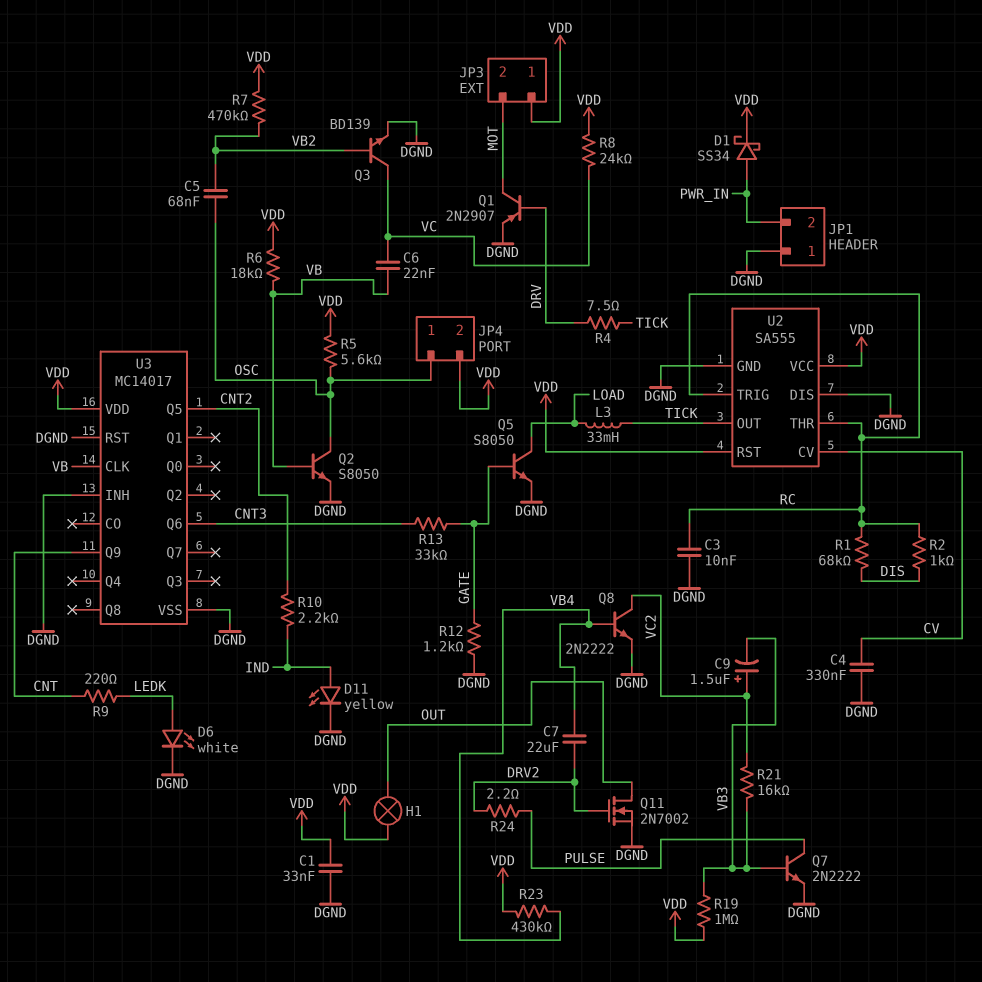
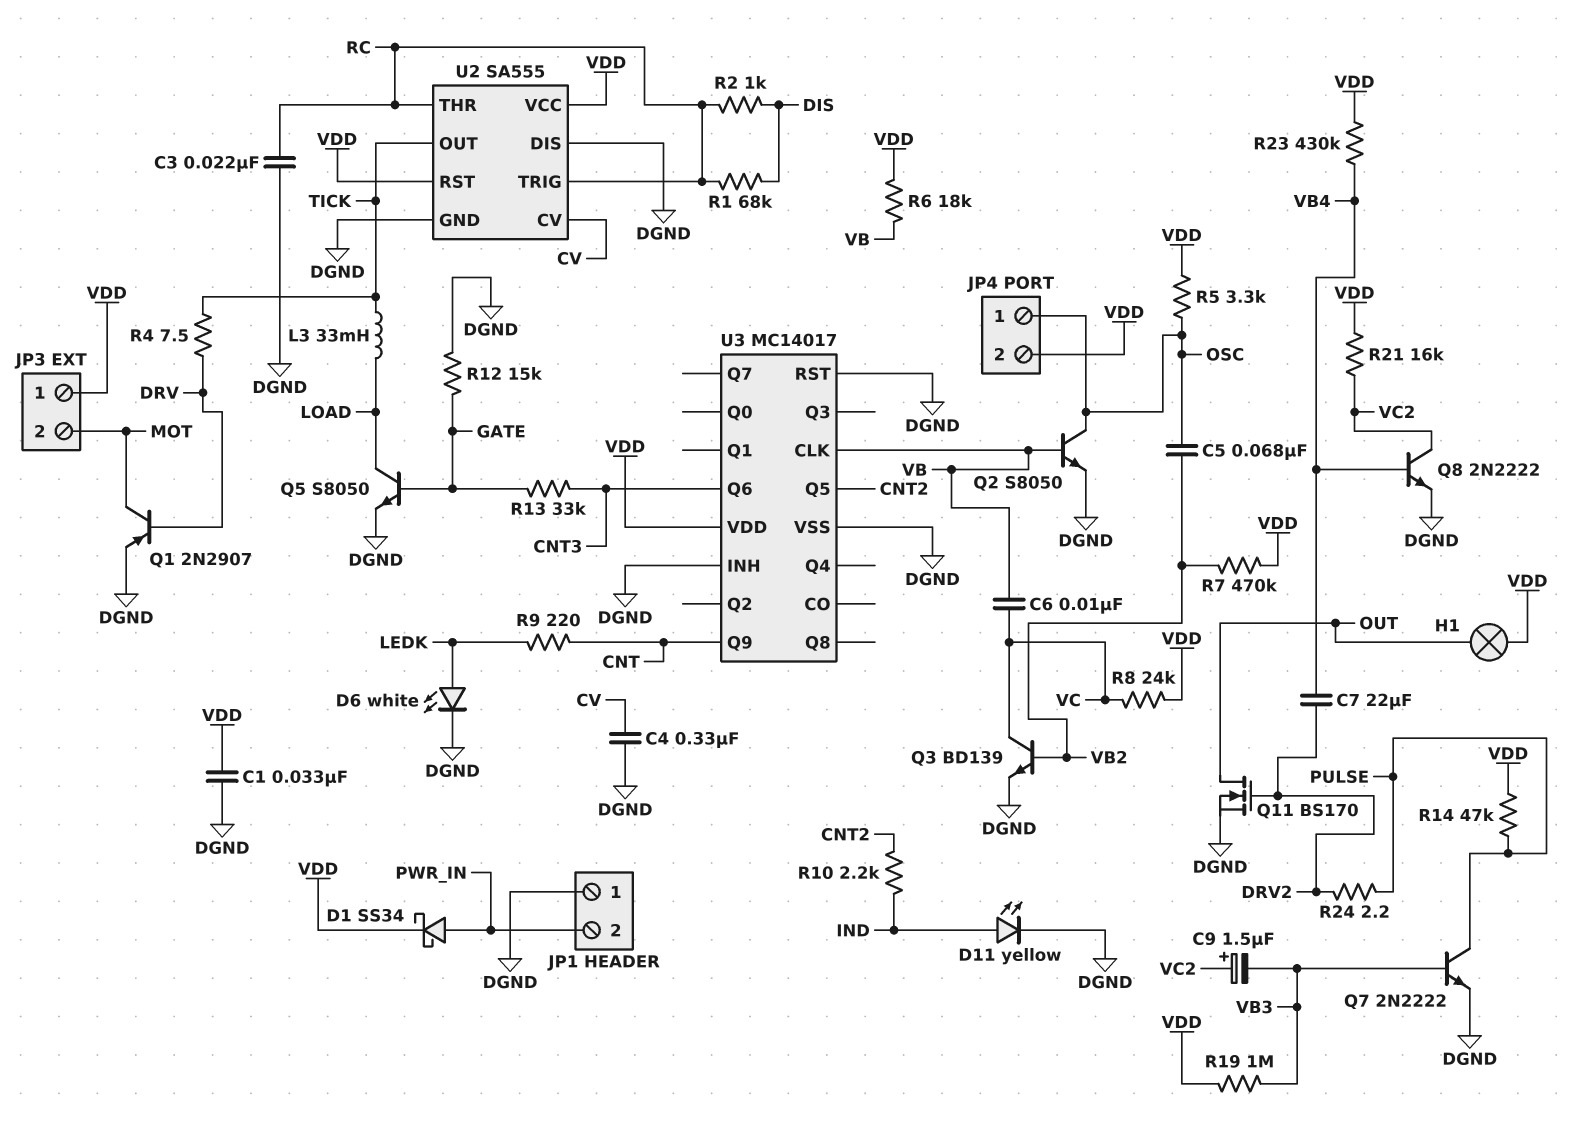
C3: 10nF (DGND, RC) -> 22nF (DGND, RC)
C6: 22nF (VB, VC) -> 10nF (VB, VC)
Q11: NMOS 2N7002 (G DRV2, D OUT, S DGND) -> NMOS BS170 (G DRV2, D OUT, S DGND)
R5: 5.6k (OSC, VDD) -> 3.3k (OSC, VDD)
R12: 1.2k (DGND, GATE) -> 15k (DGND, GATE)
R14: none -> 47k (PULSE, VDD)
R21: 16k (VB3, VC2) -> 16k (VC2, VDD)

